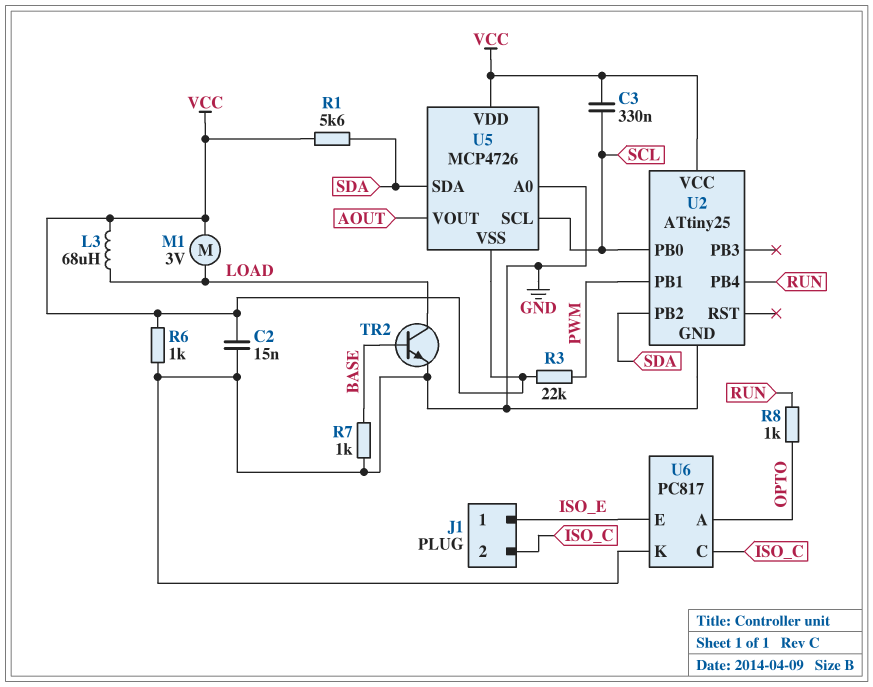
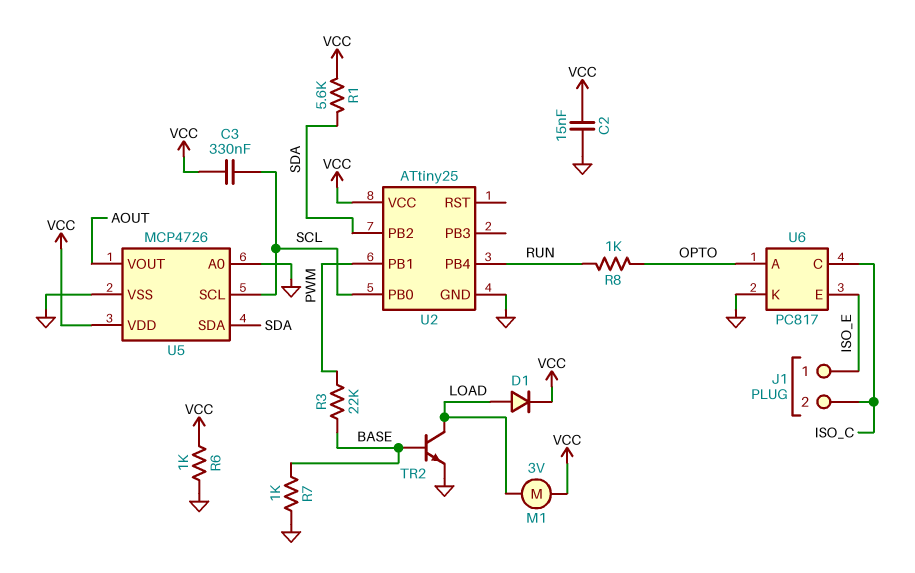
D1: none -> diode (A LOAD, K VCC)
L3: 68uH (LOAD, VCC) -> none
R3: 22k (PWM, VCC) -> 22k (BASE, PWM)
U5 pin VSS: VCC -> GND

